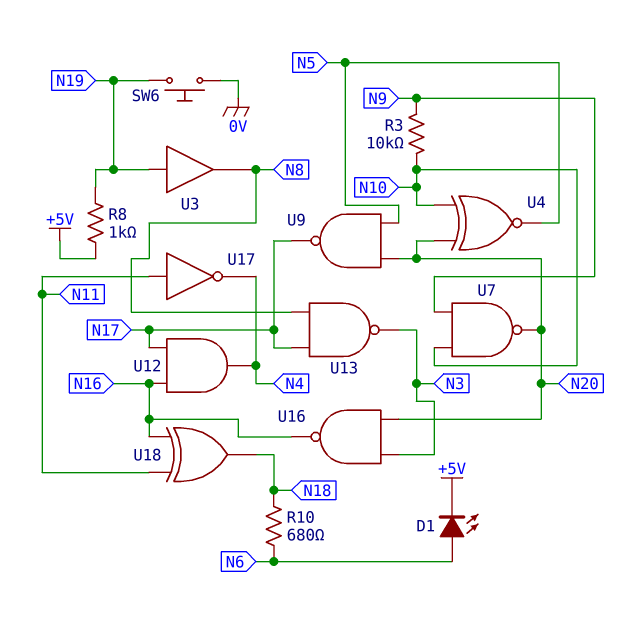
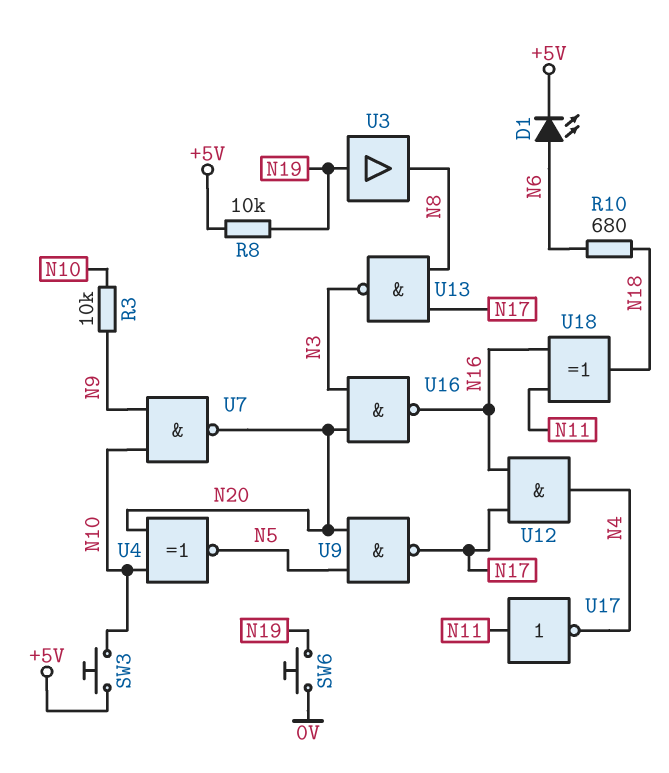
R8: 1k (+5V, N19) -> 10k (+5V, N19)
SW3: none -> button (+5V, N10)

